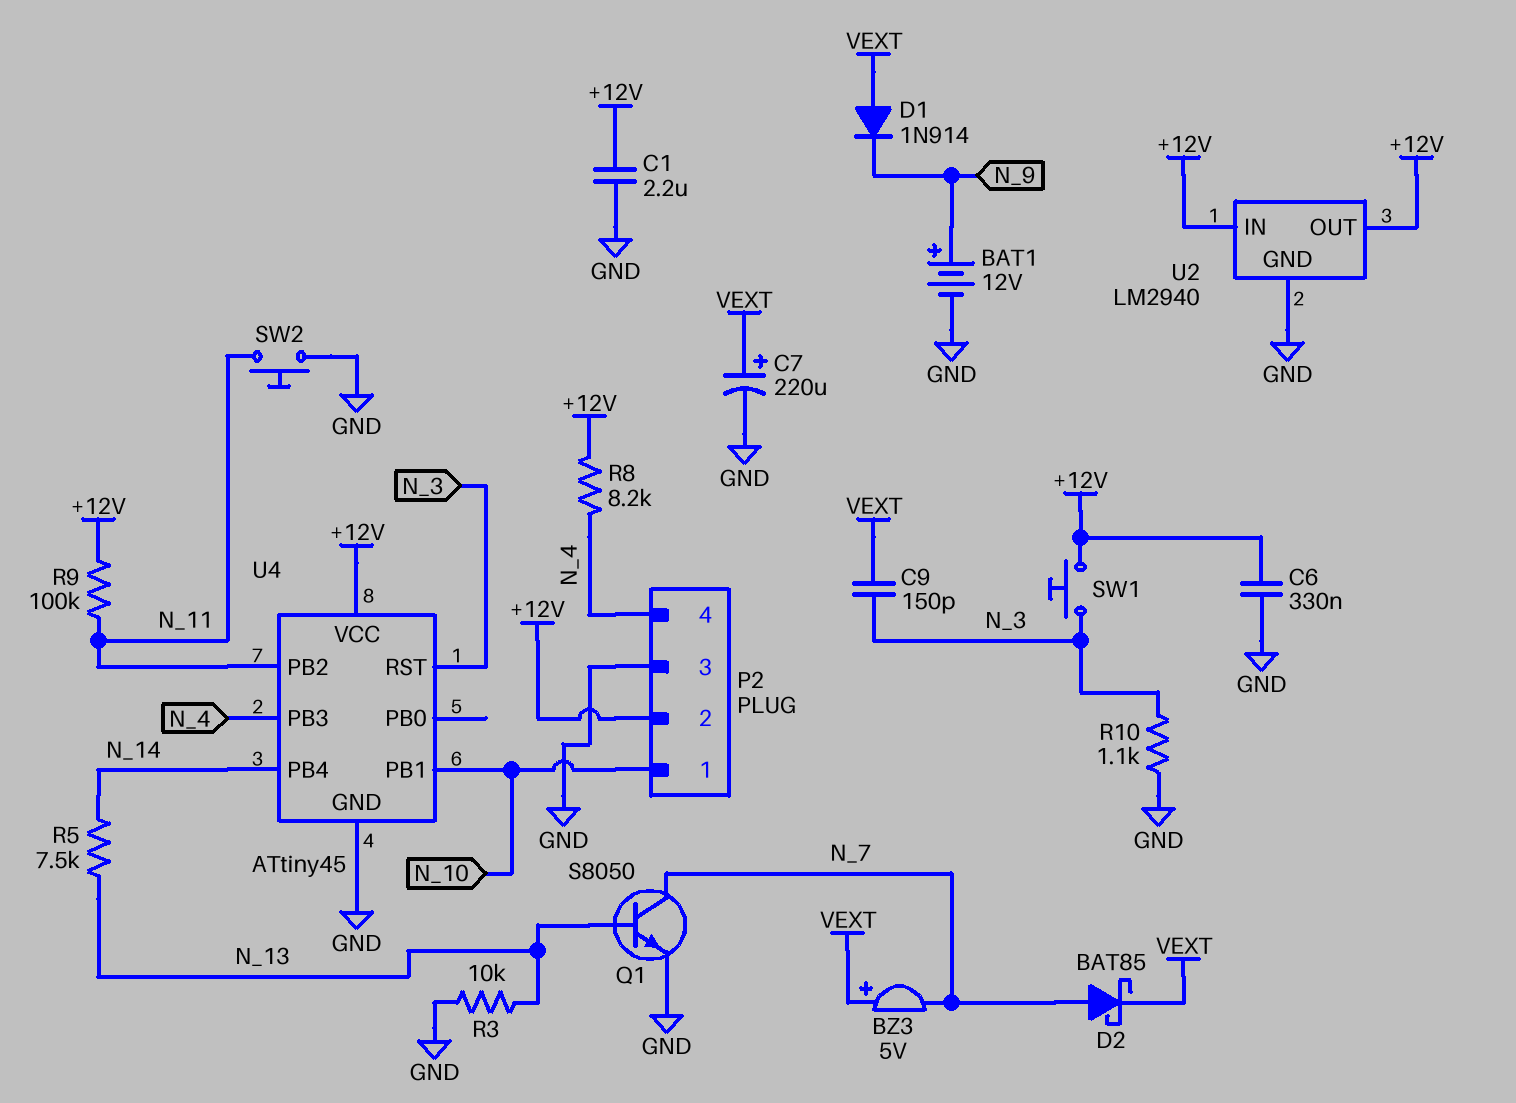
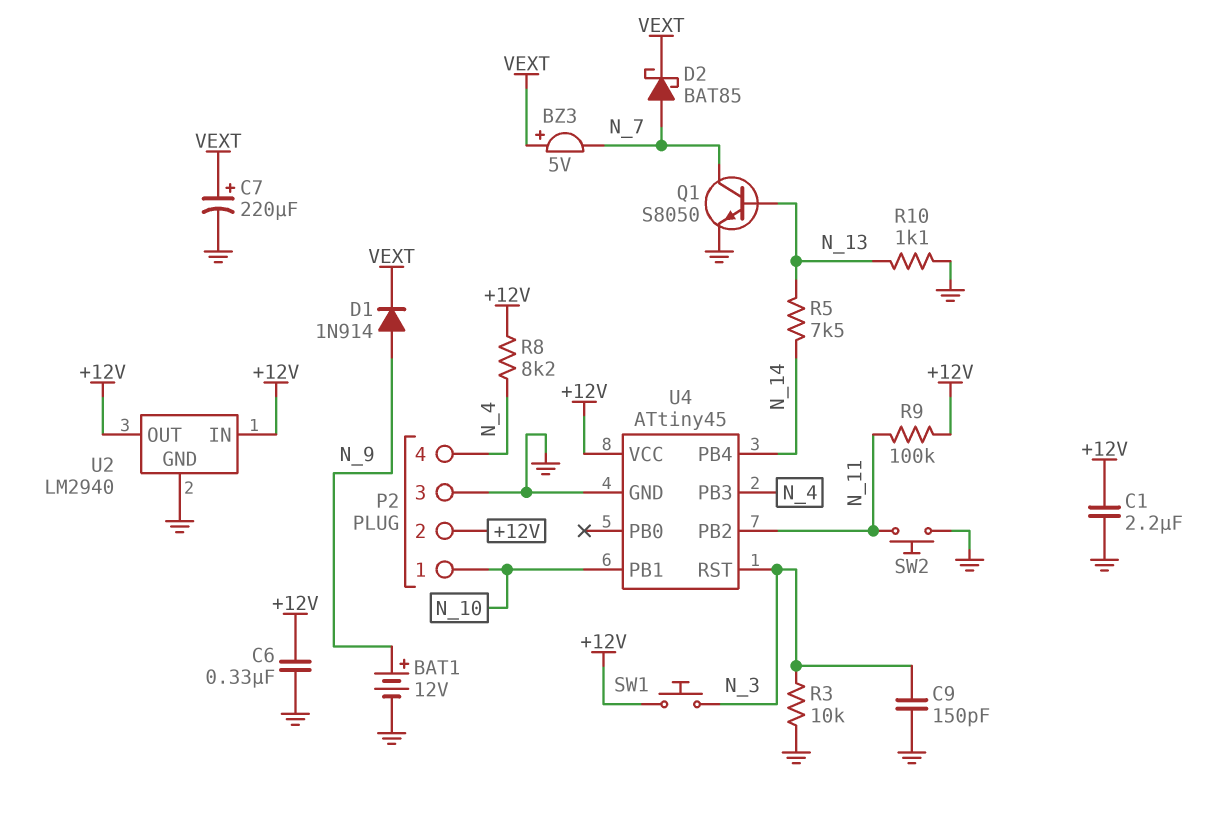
C9: 150pF (N_3, VEXT) -> 150pF (GND, N_3)
D1: diode 1N914 (A VEXT, K N_9) -> diode 1N914 (A N_9, K VEXT)
R3: 10k (GND, N_13) -> 10k (GND, N_3)
R10: 1.1k (GND, N_3) -> 1.1k (GND, N_13)

